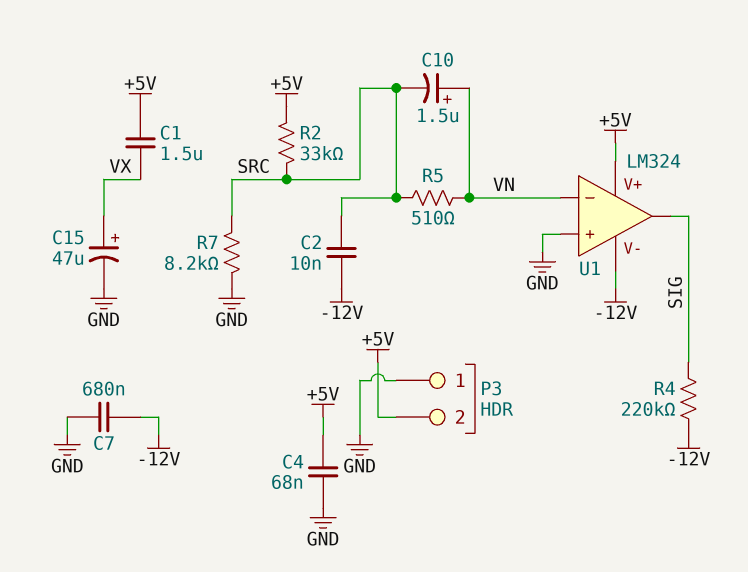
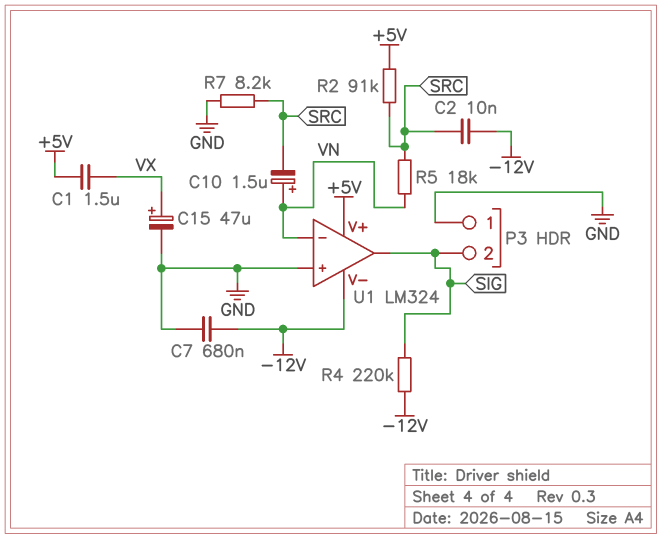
C4: 68nF (+5V, GND) -> none
P3 pin 2: +5V -> SIG
R2: 33k (+5V, SRC) -> 91k (+5V, SRC)
R5: 510 (SRC, VN) -> 18k (SRC, VN)

